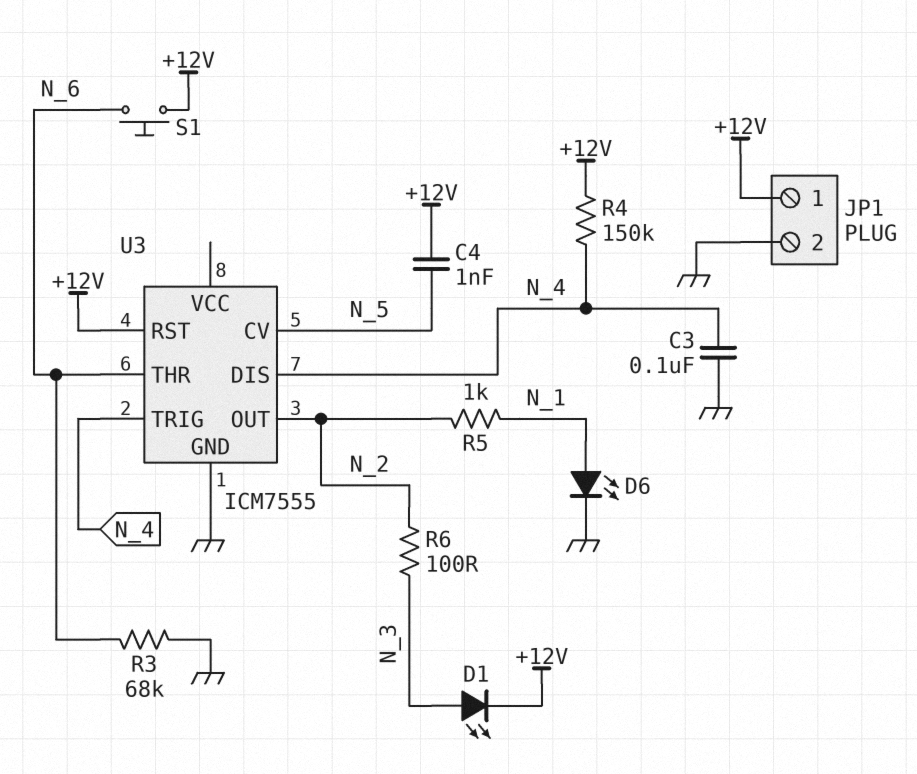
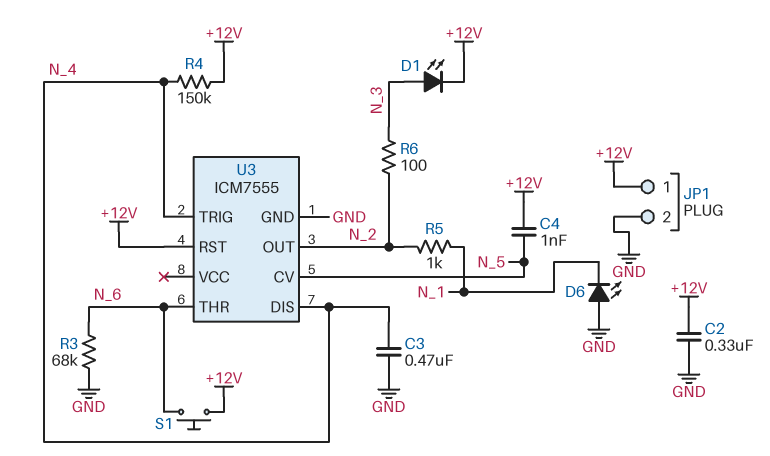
C2: none -> 330nF (+12V, GND)
C3: 100nF (GND, N_4) -> 470nF (GND, N_4)
D6: LED (A N_1, K GND) -> LED (A GND, K N_1)

